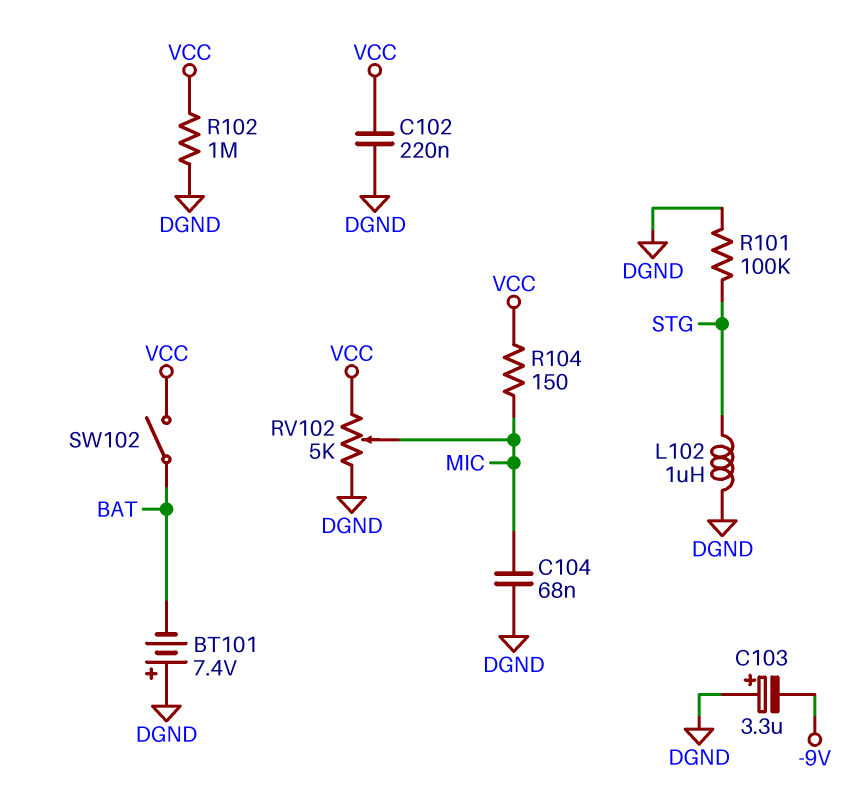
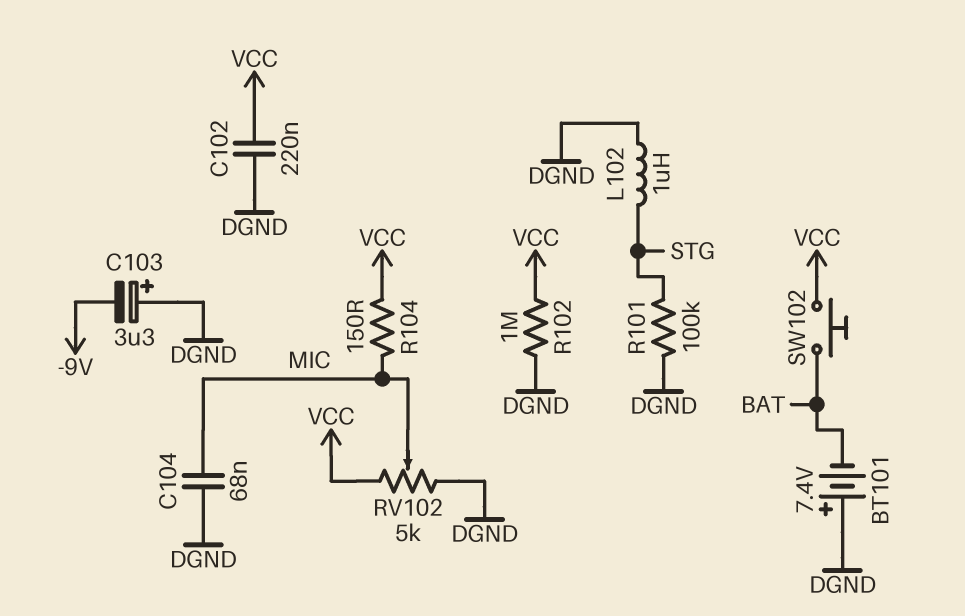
SW102: switch (BAT, VCC) -> button (BAT, VCC)

